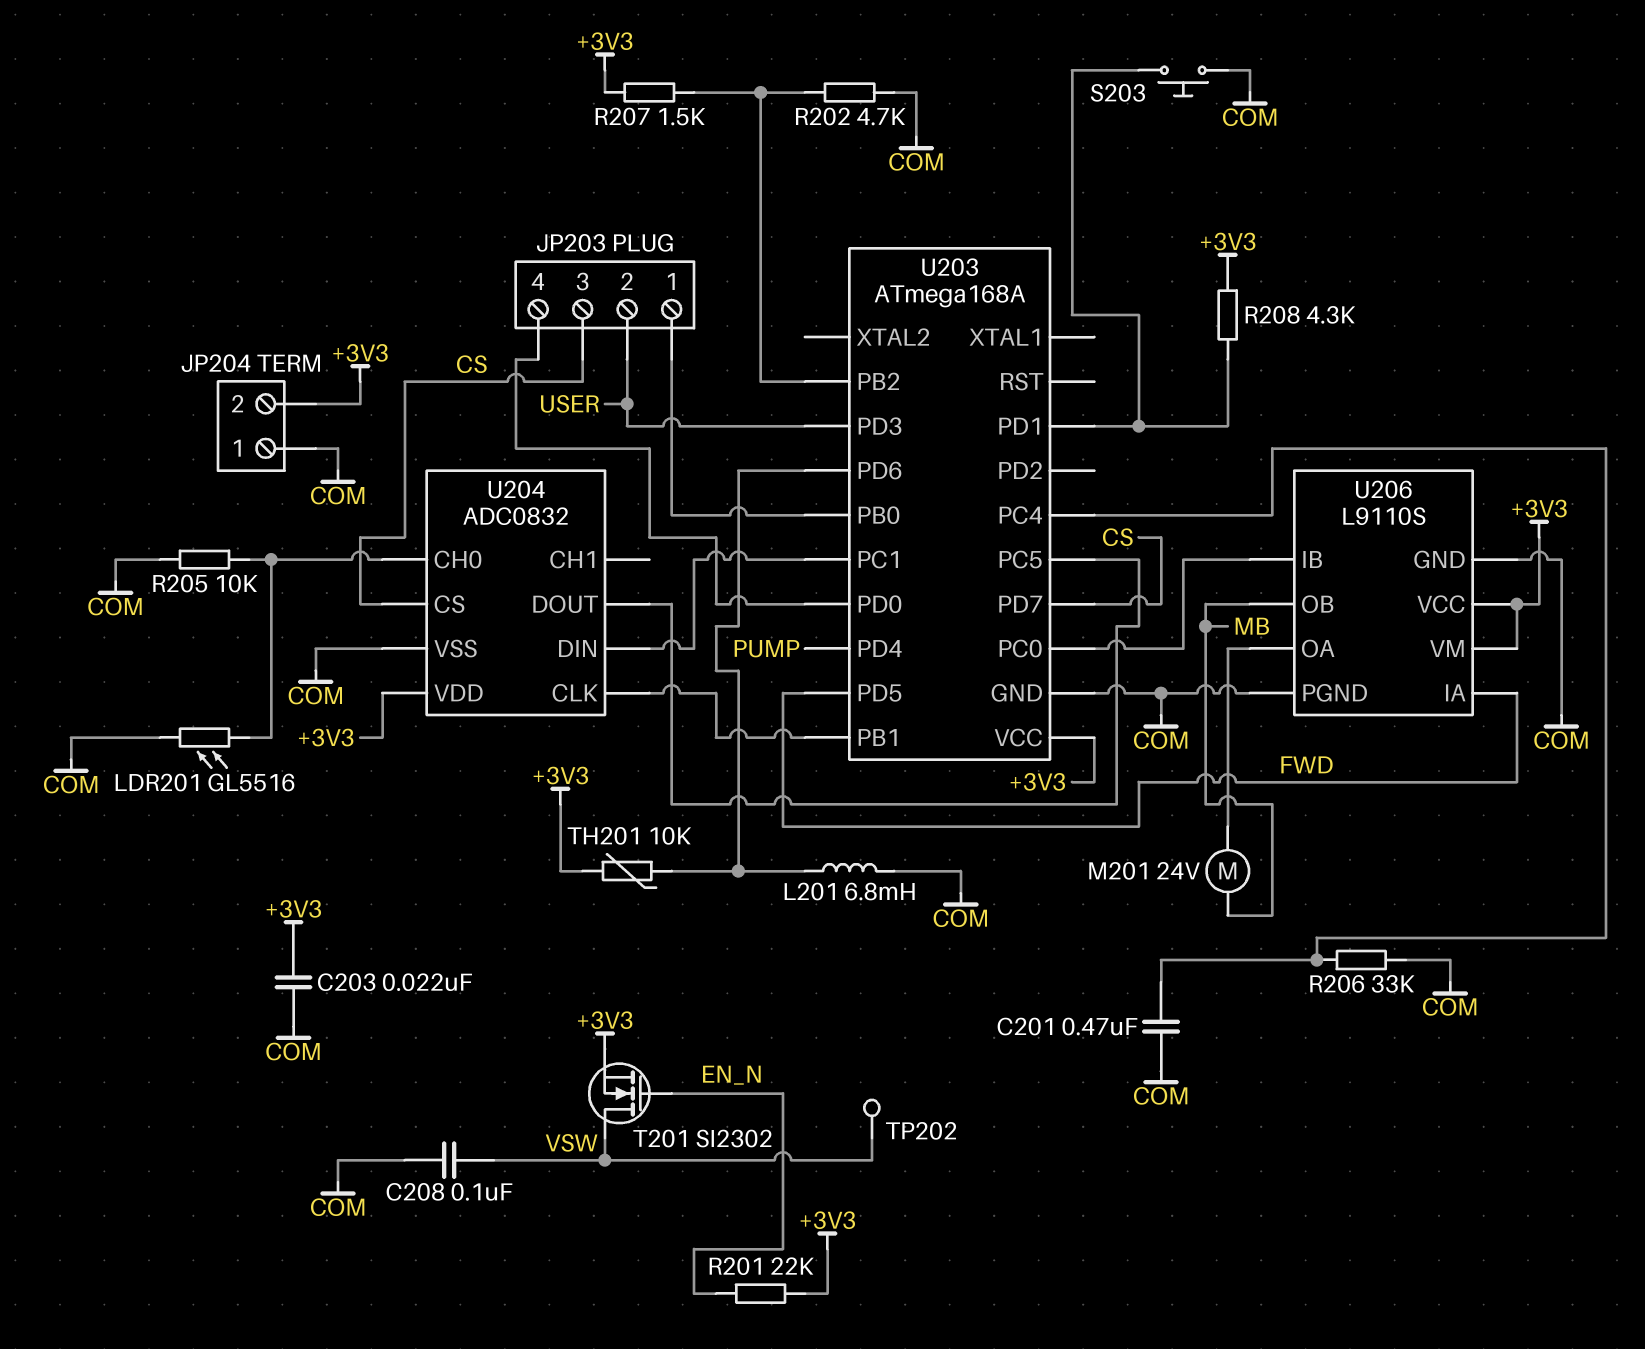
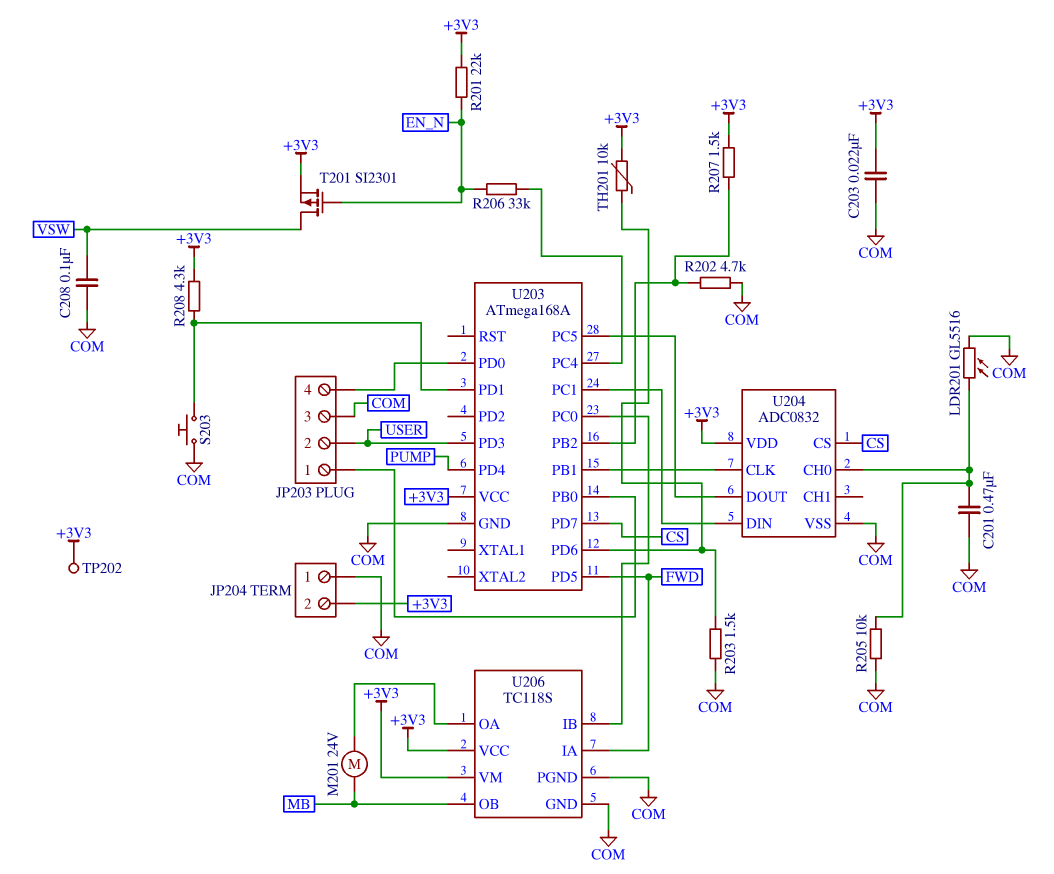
C201: 470nF (COM, U203/PC4) -> 470nF (COM, U204/CH0)
JP203 pin 3: CS -> COM
L201: 6.8mH (COM, U203/PD6) -> none
R203: none -> 1.5k (COM, U203/PD6)
R206: 33k (COM, U203/PC4) -> 33k (EN_N, U203/PC4)
T201: NMOS SI2302 (G EN_N, D VSW, S +3V3) -> PMOS SI2301 (G EN_N, D VSW, S +3V3)
TP202: test point (VSW) -> test point (+3V3)
U206: L9110S -> TC118S

